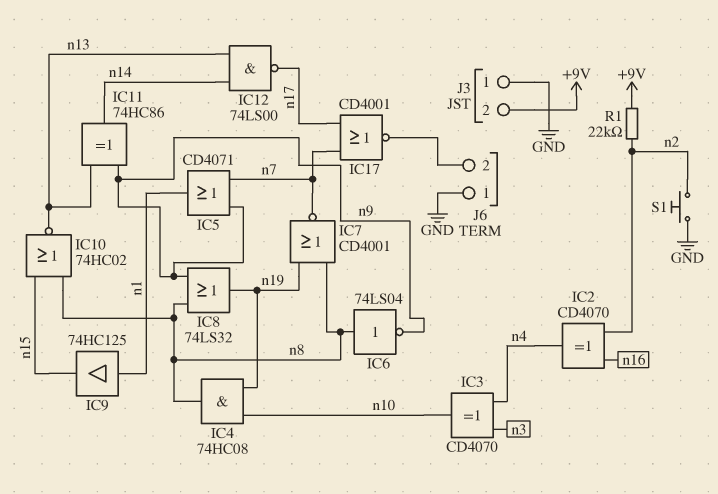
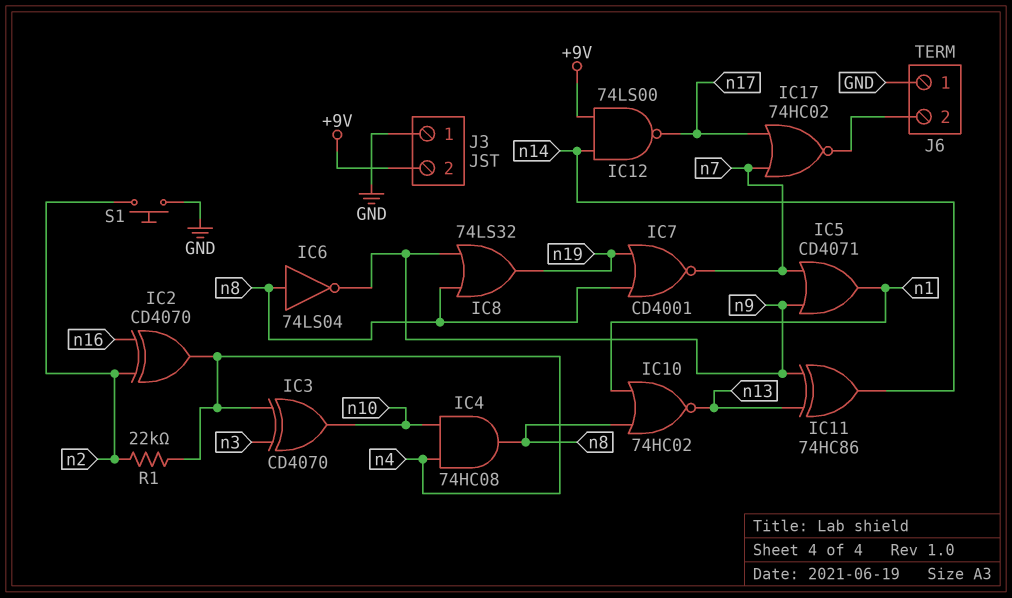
IC4: AND 74HC08 (in n10, in n19, out n8) -> AND 74HC08 (in n4, in n10, out n8)
IC9: buffer 74HC125 (in n1, out n15) -> none
IC10: NOR 74HC02 (in n8, in n15, out n13) -> NOR 74HC02 (in n1, in n8, out n13)
IC12: NAND 74LS00 (in n13, in n14, out n17) -> NAND 74LS00 (in +9V, in n14, out n17)
IC17: NOR CD4001 (in n7, in n17, out J6/2) -> NOR 74HC02 (in n7, in n17, out J6/2)
R1: 22k (+9V, n2) -> 22k (n2, n4)

